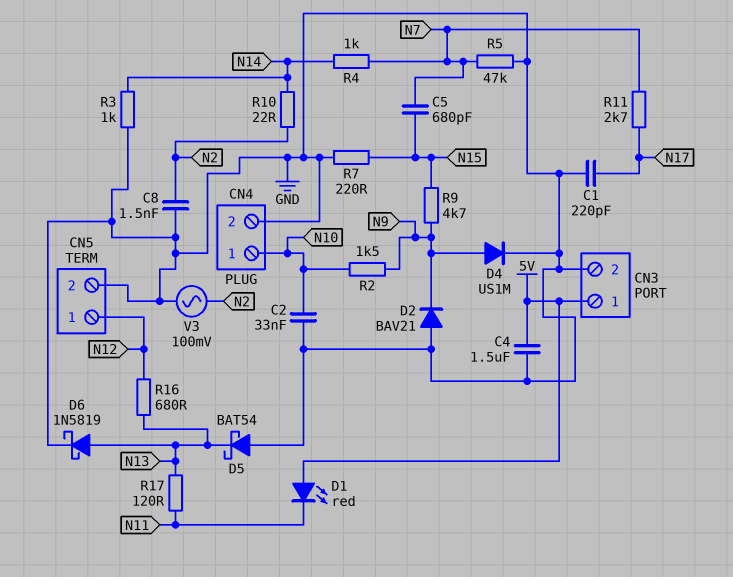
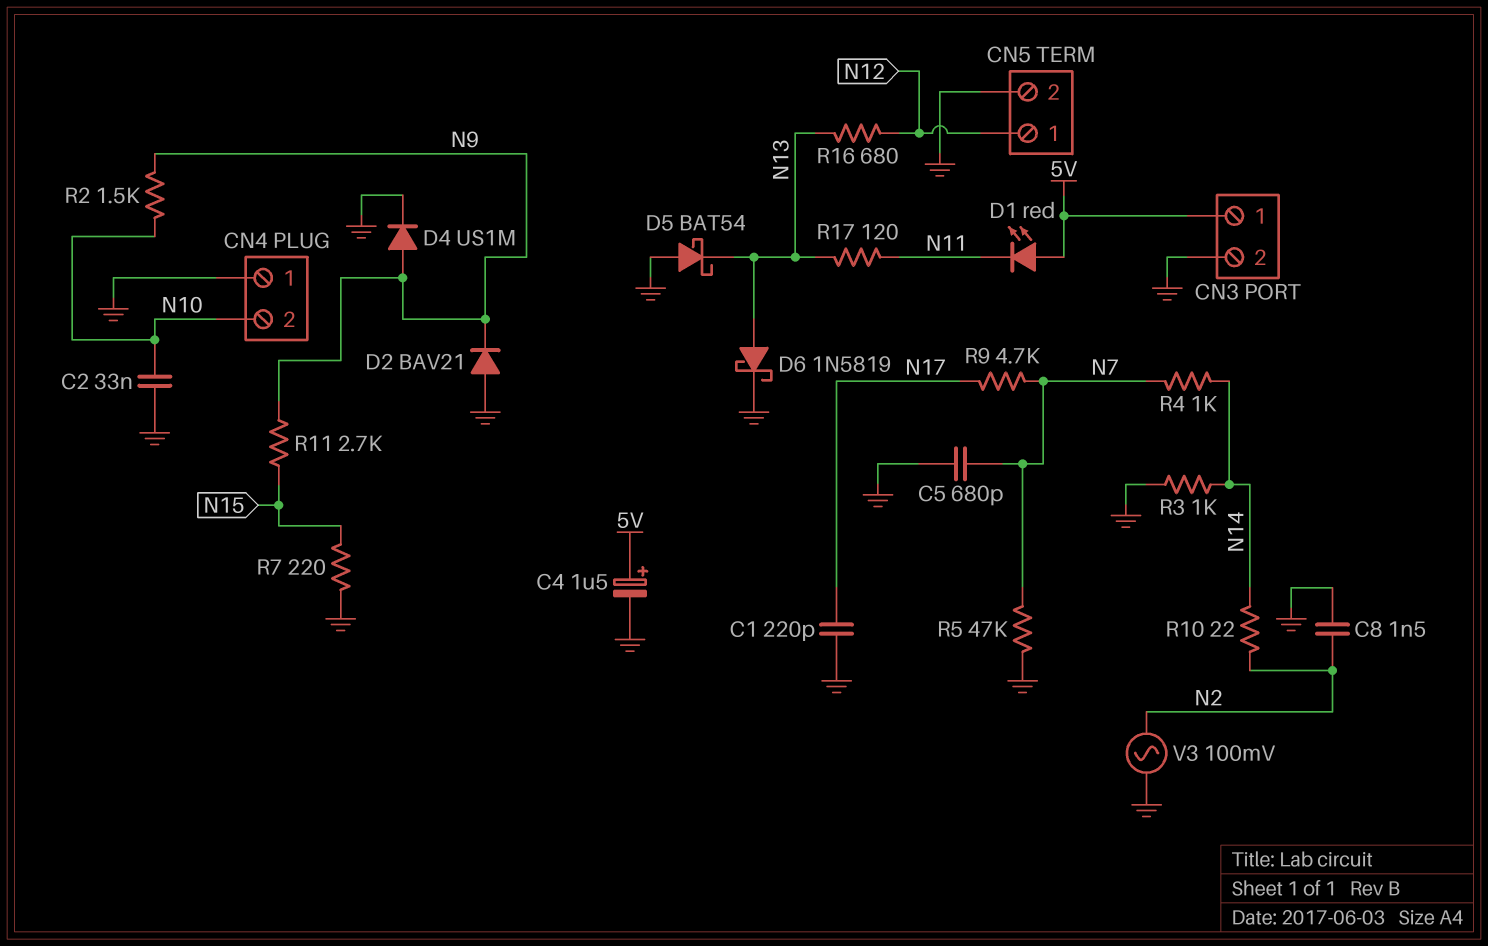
C4: 1.5uF (5V, GND) -> 1.5uF (plus 5V, minus GND)
C5: 680pF (N7, N15) -> 680pF (GND, N7)
CN4 pin 1: N10 -> GND
CN4 pin 2: GND -> N10
R9: 4.7k (N9, N15) -> 4.7k (N7, N17)
R11: 2.7k (N7, N17) -> 2.7k (N9, N15)

